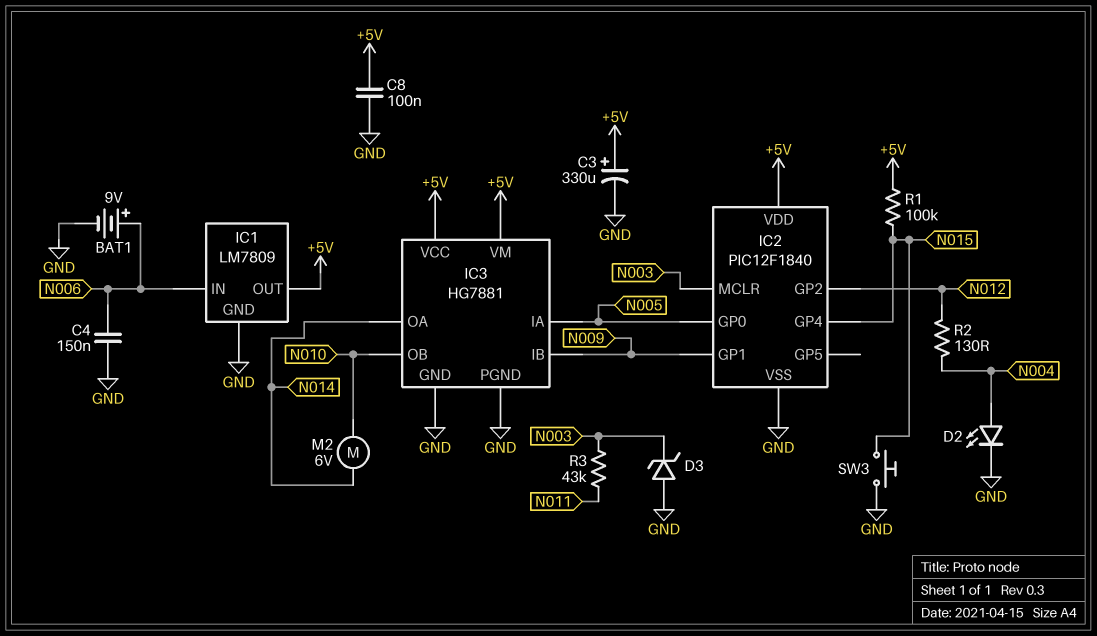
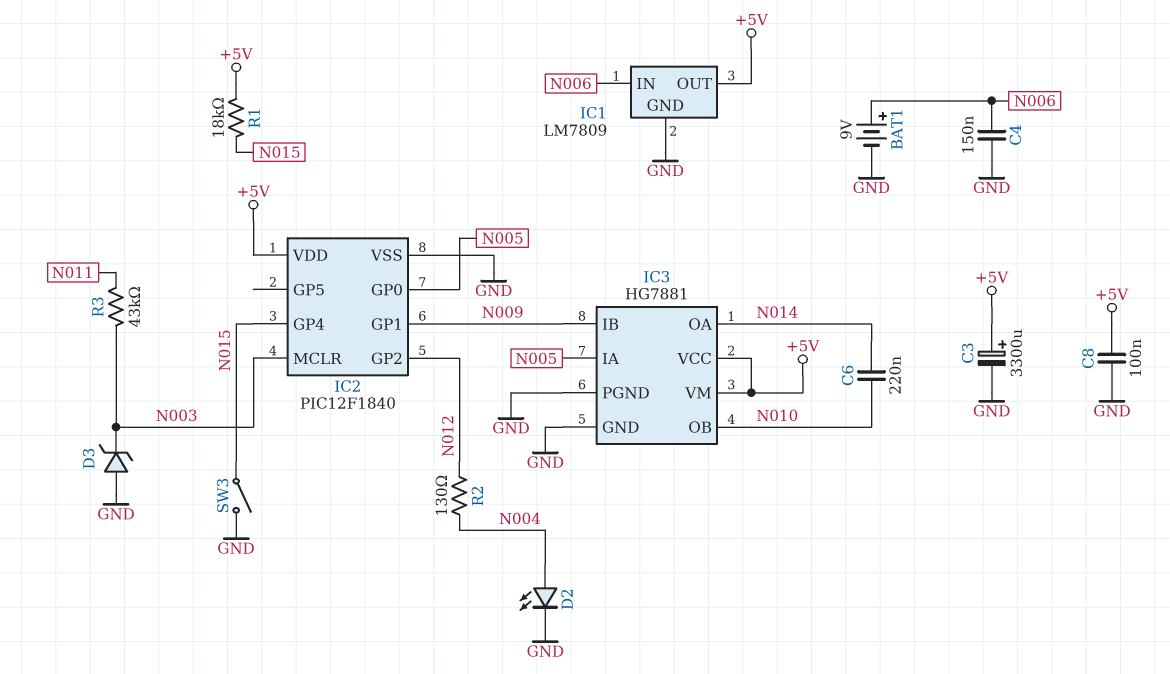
C3: 330uF (plus +5V, minus GND) -> 3300uF (plus +5V, minus GND)
C6: none -> 220nF (N010, N014)
M2: motor 6V (N010, N014) -> none
R1: 100k (+5V, N015) -> 18k (+5V, N015)
SW3: button (GND, N015) -> switch (GND, N015)

